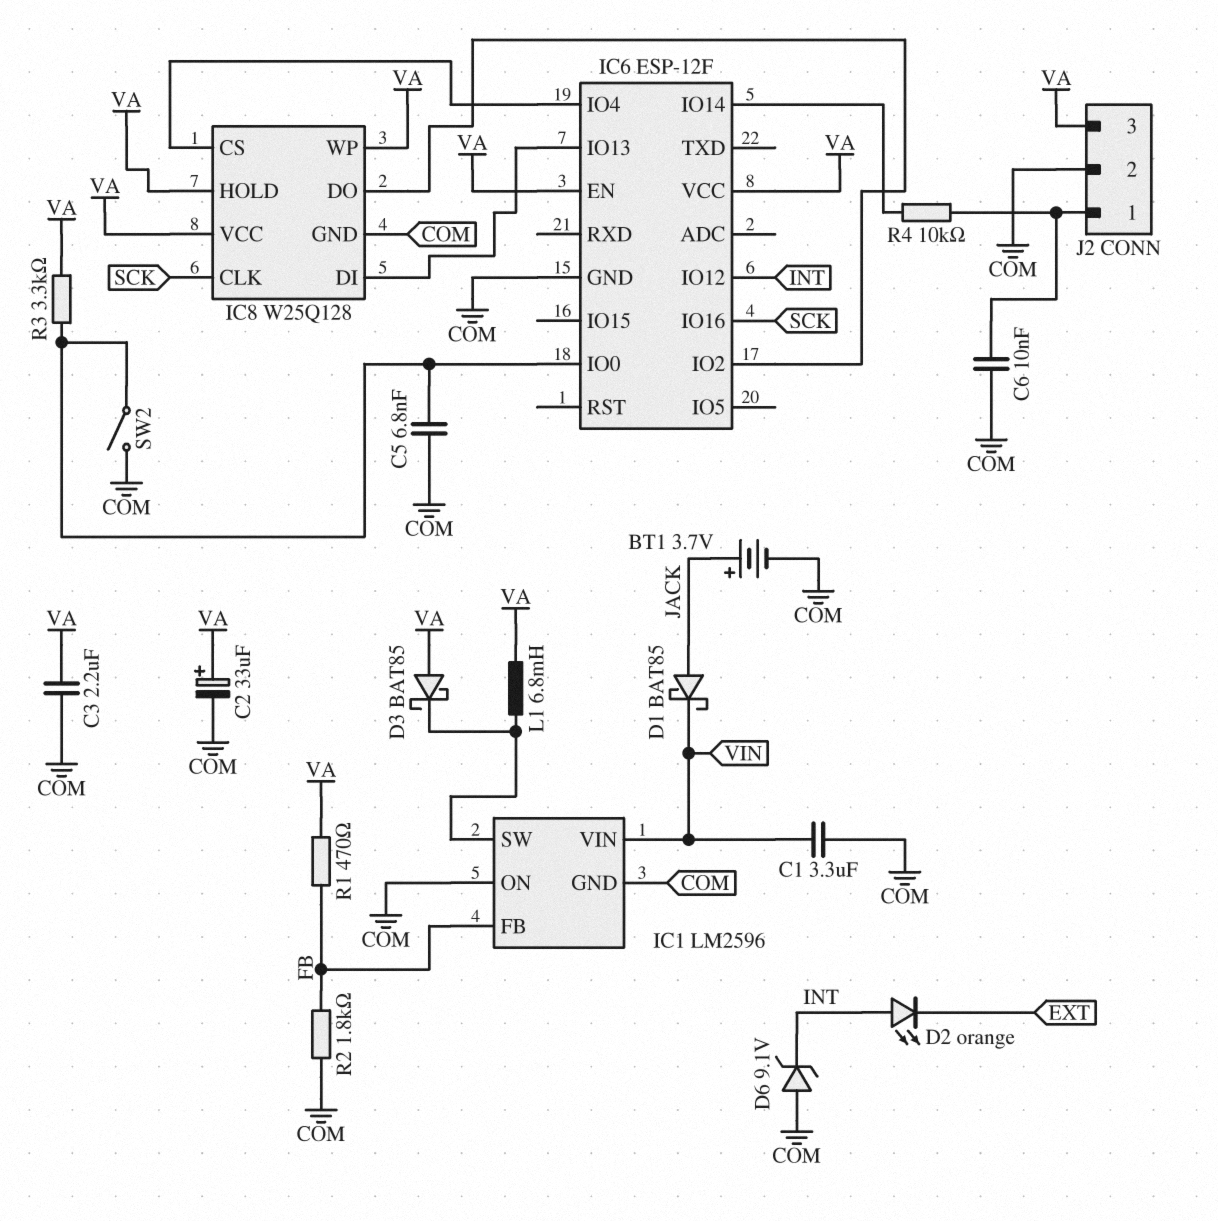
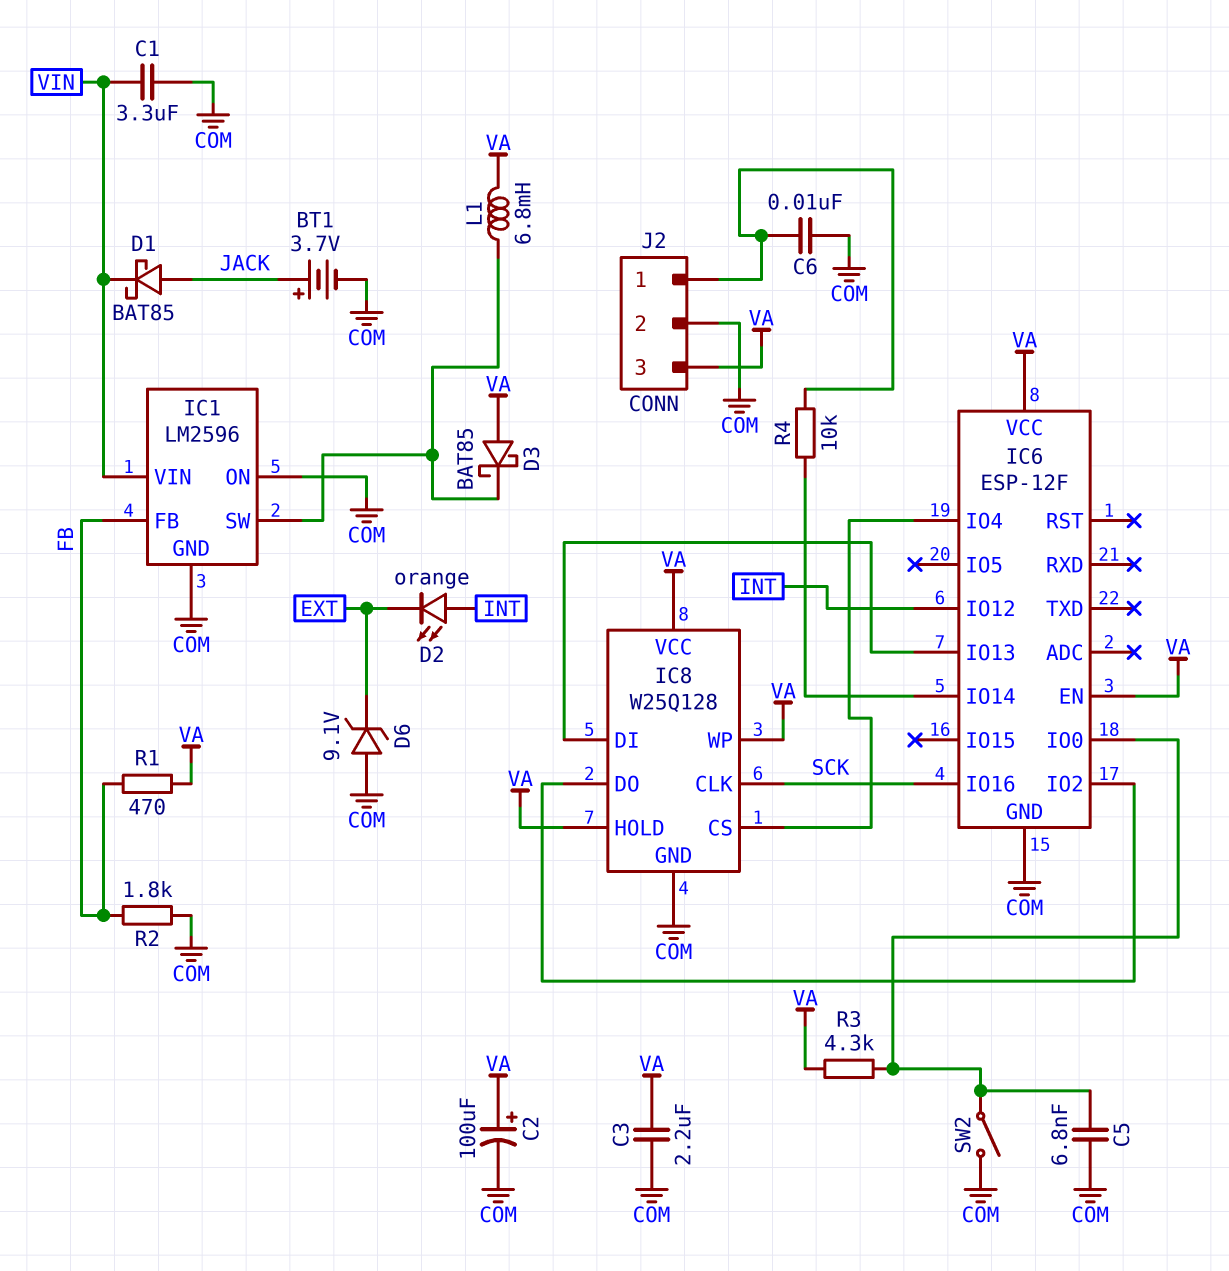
C2: 33uF (plus VA, minus COM) -> 100uF (plus VA, minus COM)
D6: zener 9.1V (A COM, K INT) -> zener 9.1V (A COM, K EXT)
R3: 3.3k (IC6/IO0, VA) -> 4.3k (IC6/IO0, VA)

